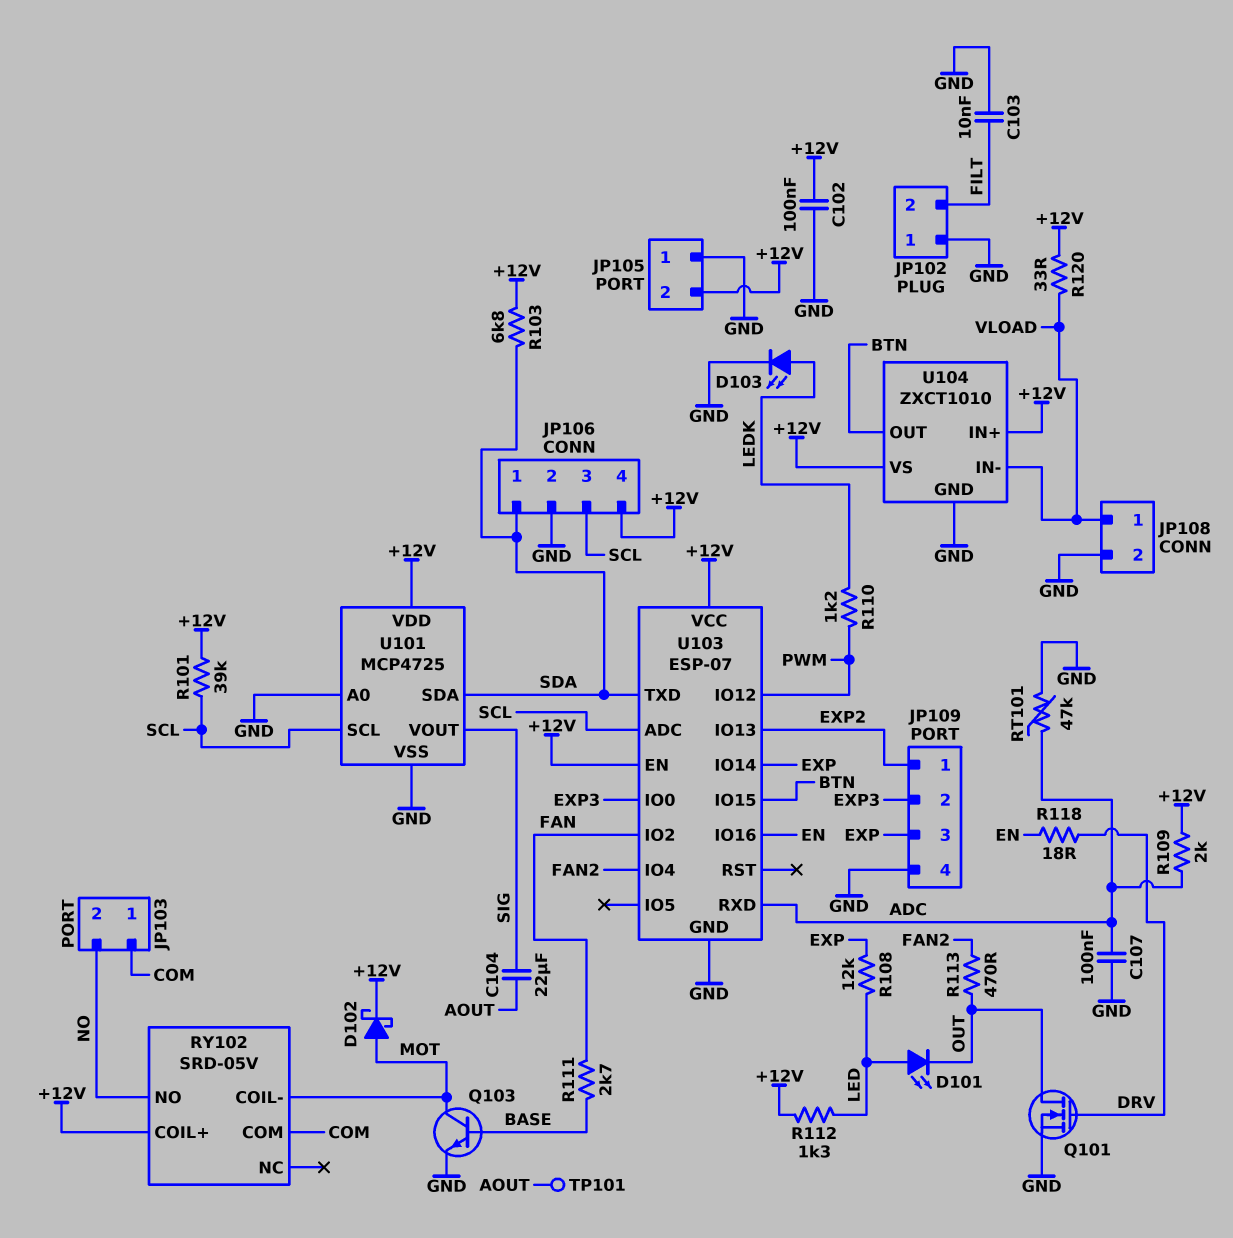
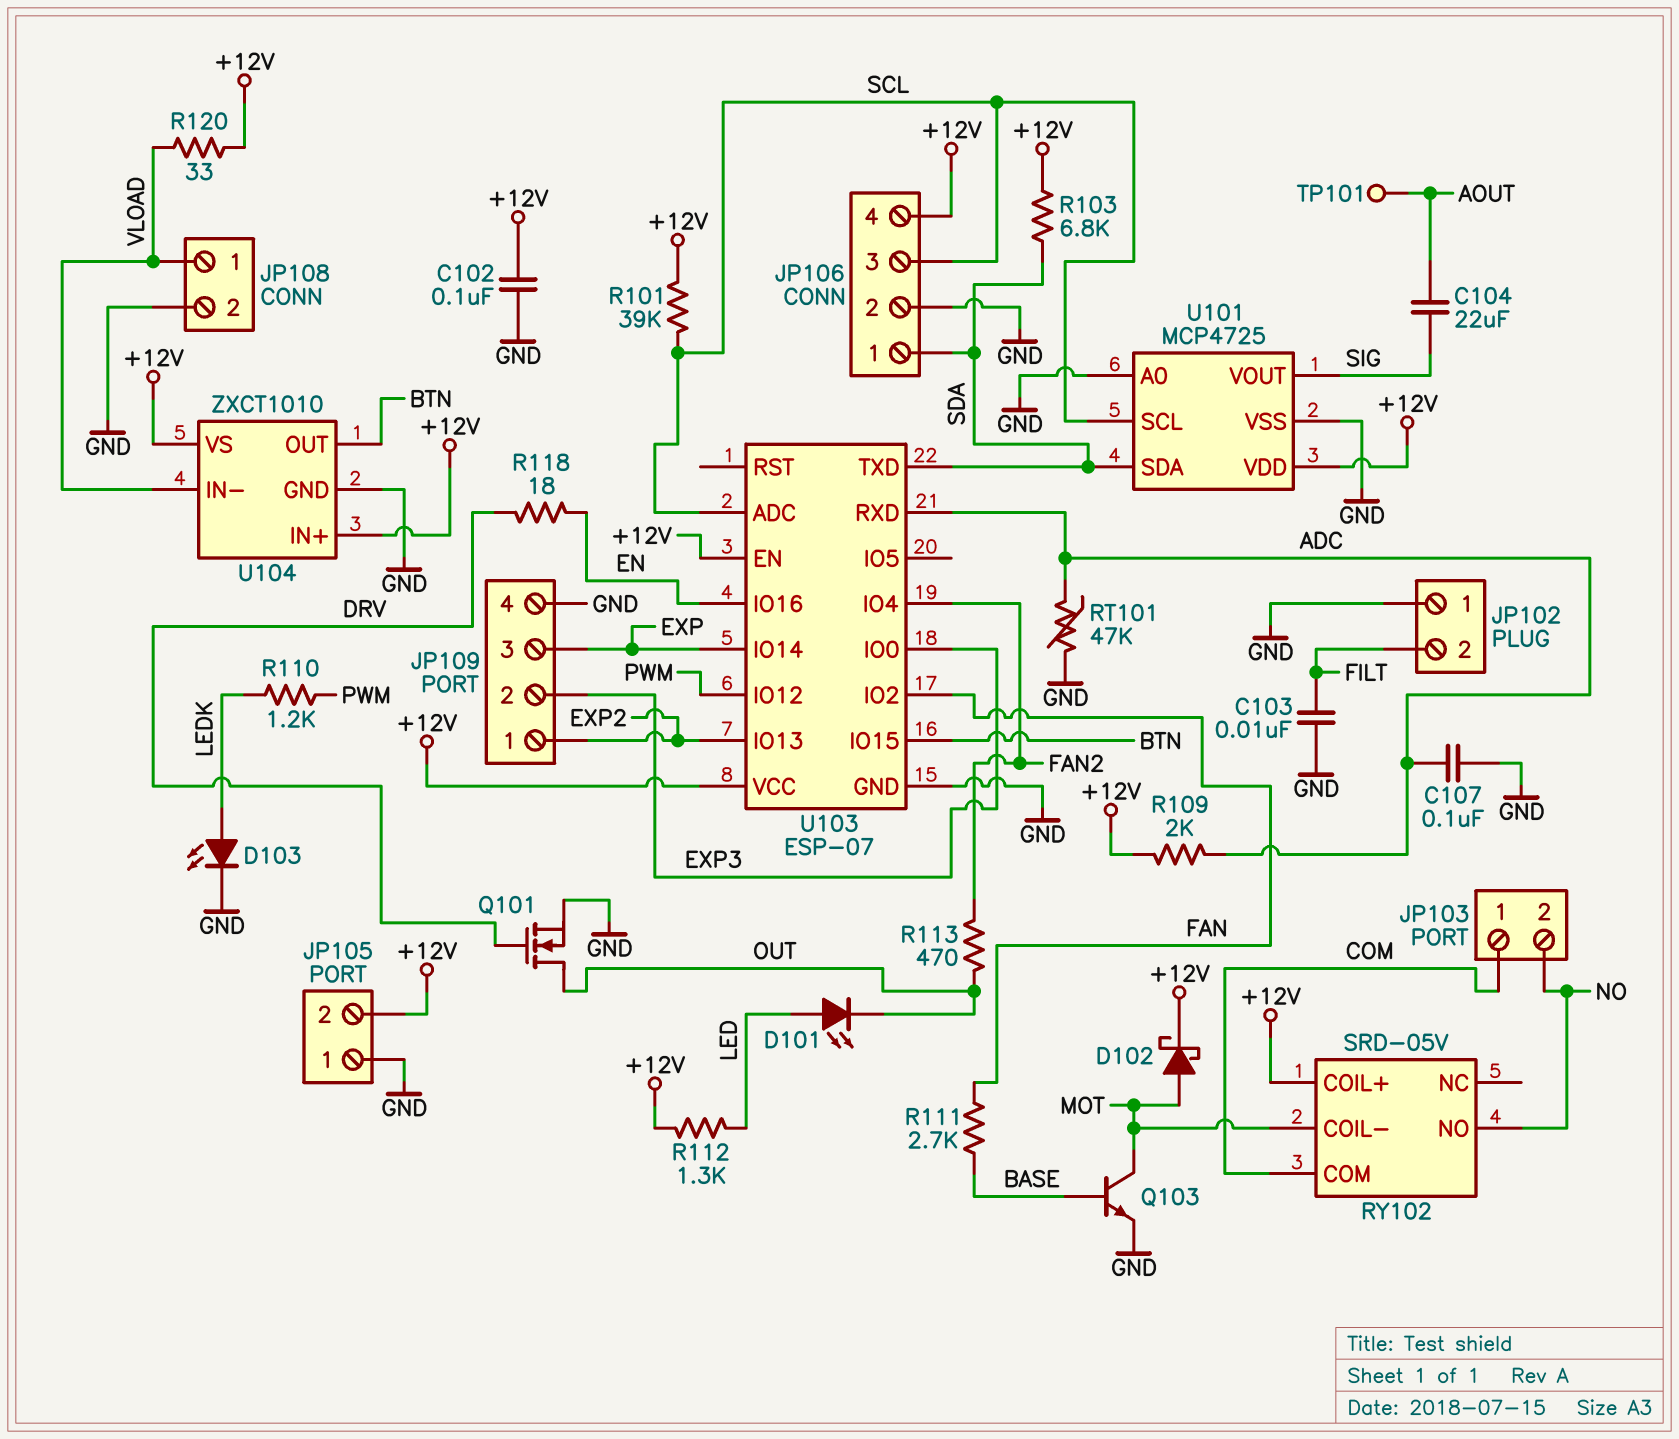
R108: 12k (EXP, LED) -> none

